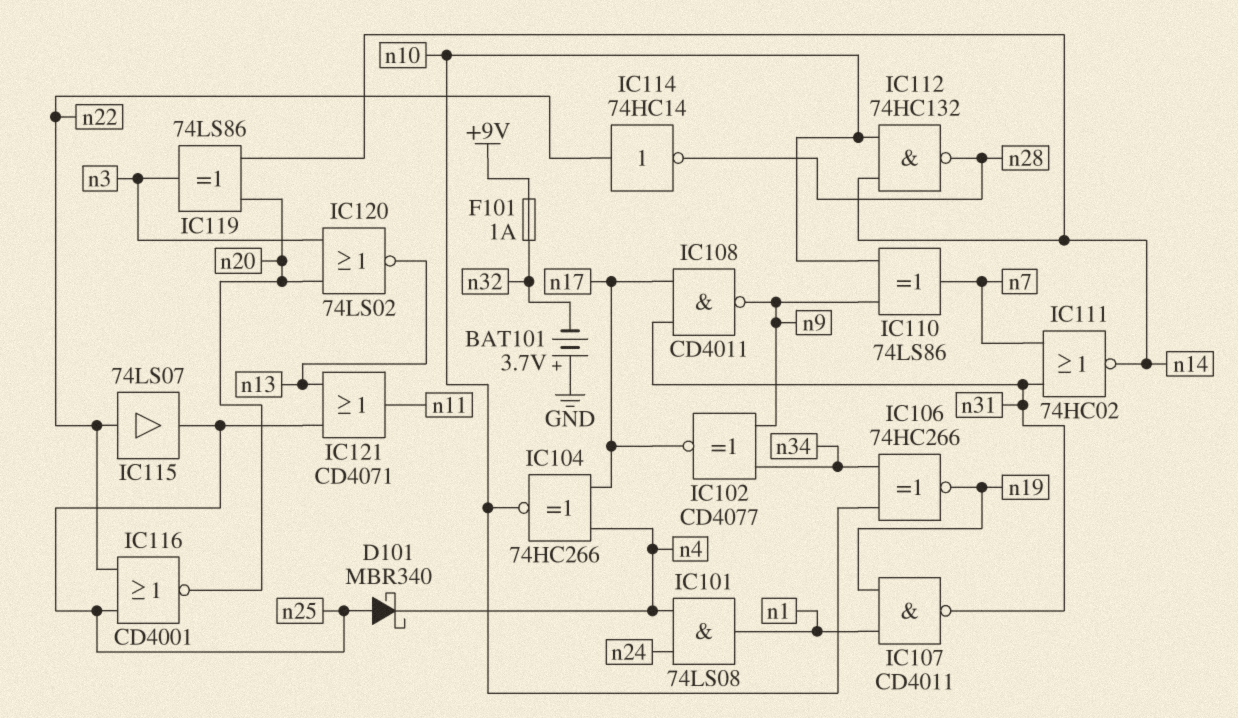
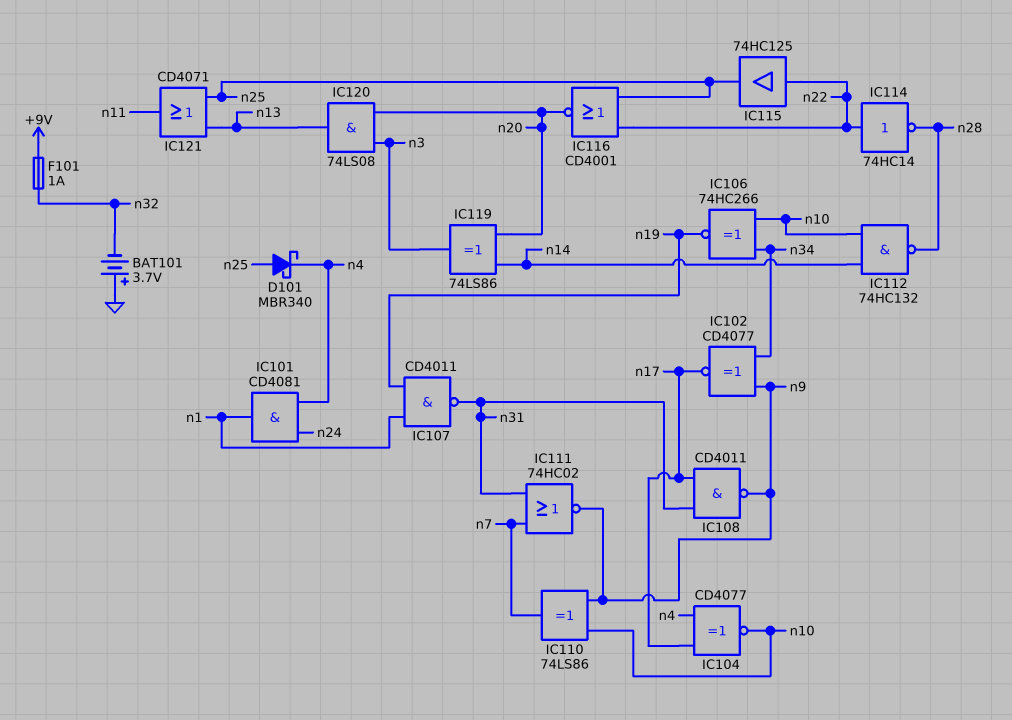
IC101: AND 74LS08 (in n4, in n24, out n1) -> AND CD4081 (in n4, in n24, out n1)
IC104: XNOR 74HC266 (in n4, in n17, out n10) -> XNOR CD4077 (in n4, in n17, out n10)
IC111: NOR 74HC02 (in n7, in n31, out n14) -> NOR 74HC02 (in n7, in n31, out n9)
IC115: buffer 74LS07 (in n22, out n25) -> buffer 74HC125 (in n22, out n25)
IC120: NOR 74LS02 (in n3, in n20, out n13) -> AND 74LS08 (in n3, in n20, out n13)

